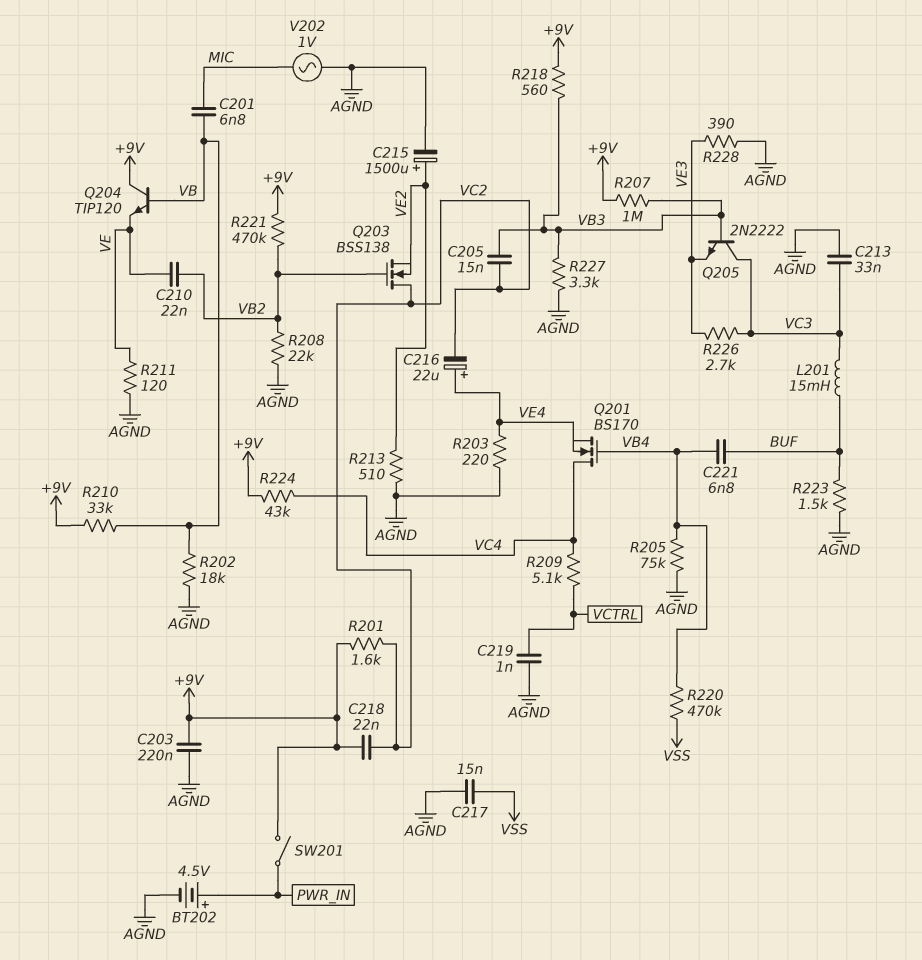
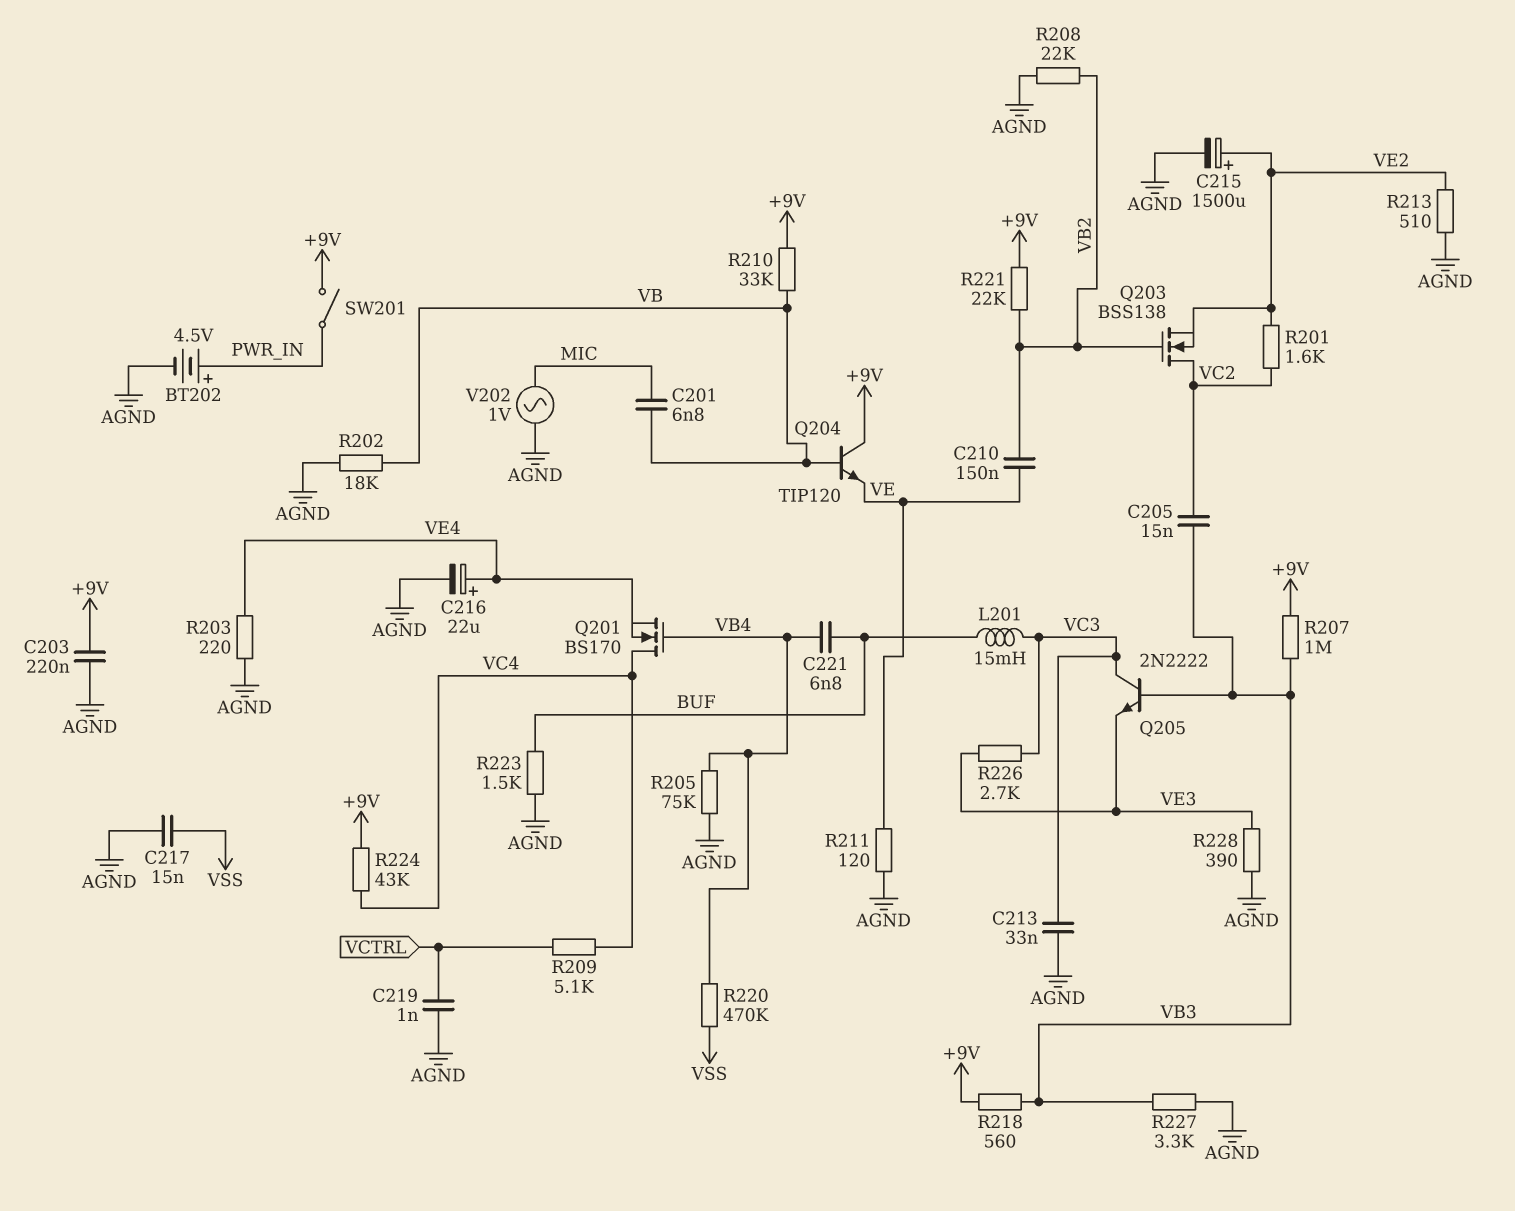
C210: 22nF (VB2, VE) -> 150nF (VB2, VE)
C216: 22uF (plus VE4, minus VC2) -> 22uF (plus VE4, minus AGND)
C218: 22nF (+9V, VC2) -> none
R201: 1.6k (+9V, VC2) -> 1.6k (VC2, VE2)
R221: 470k (+9V, VB2) -> 22k (+9V, VB2)

